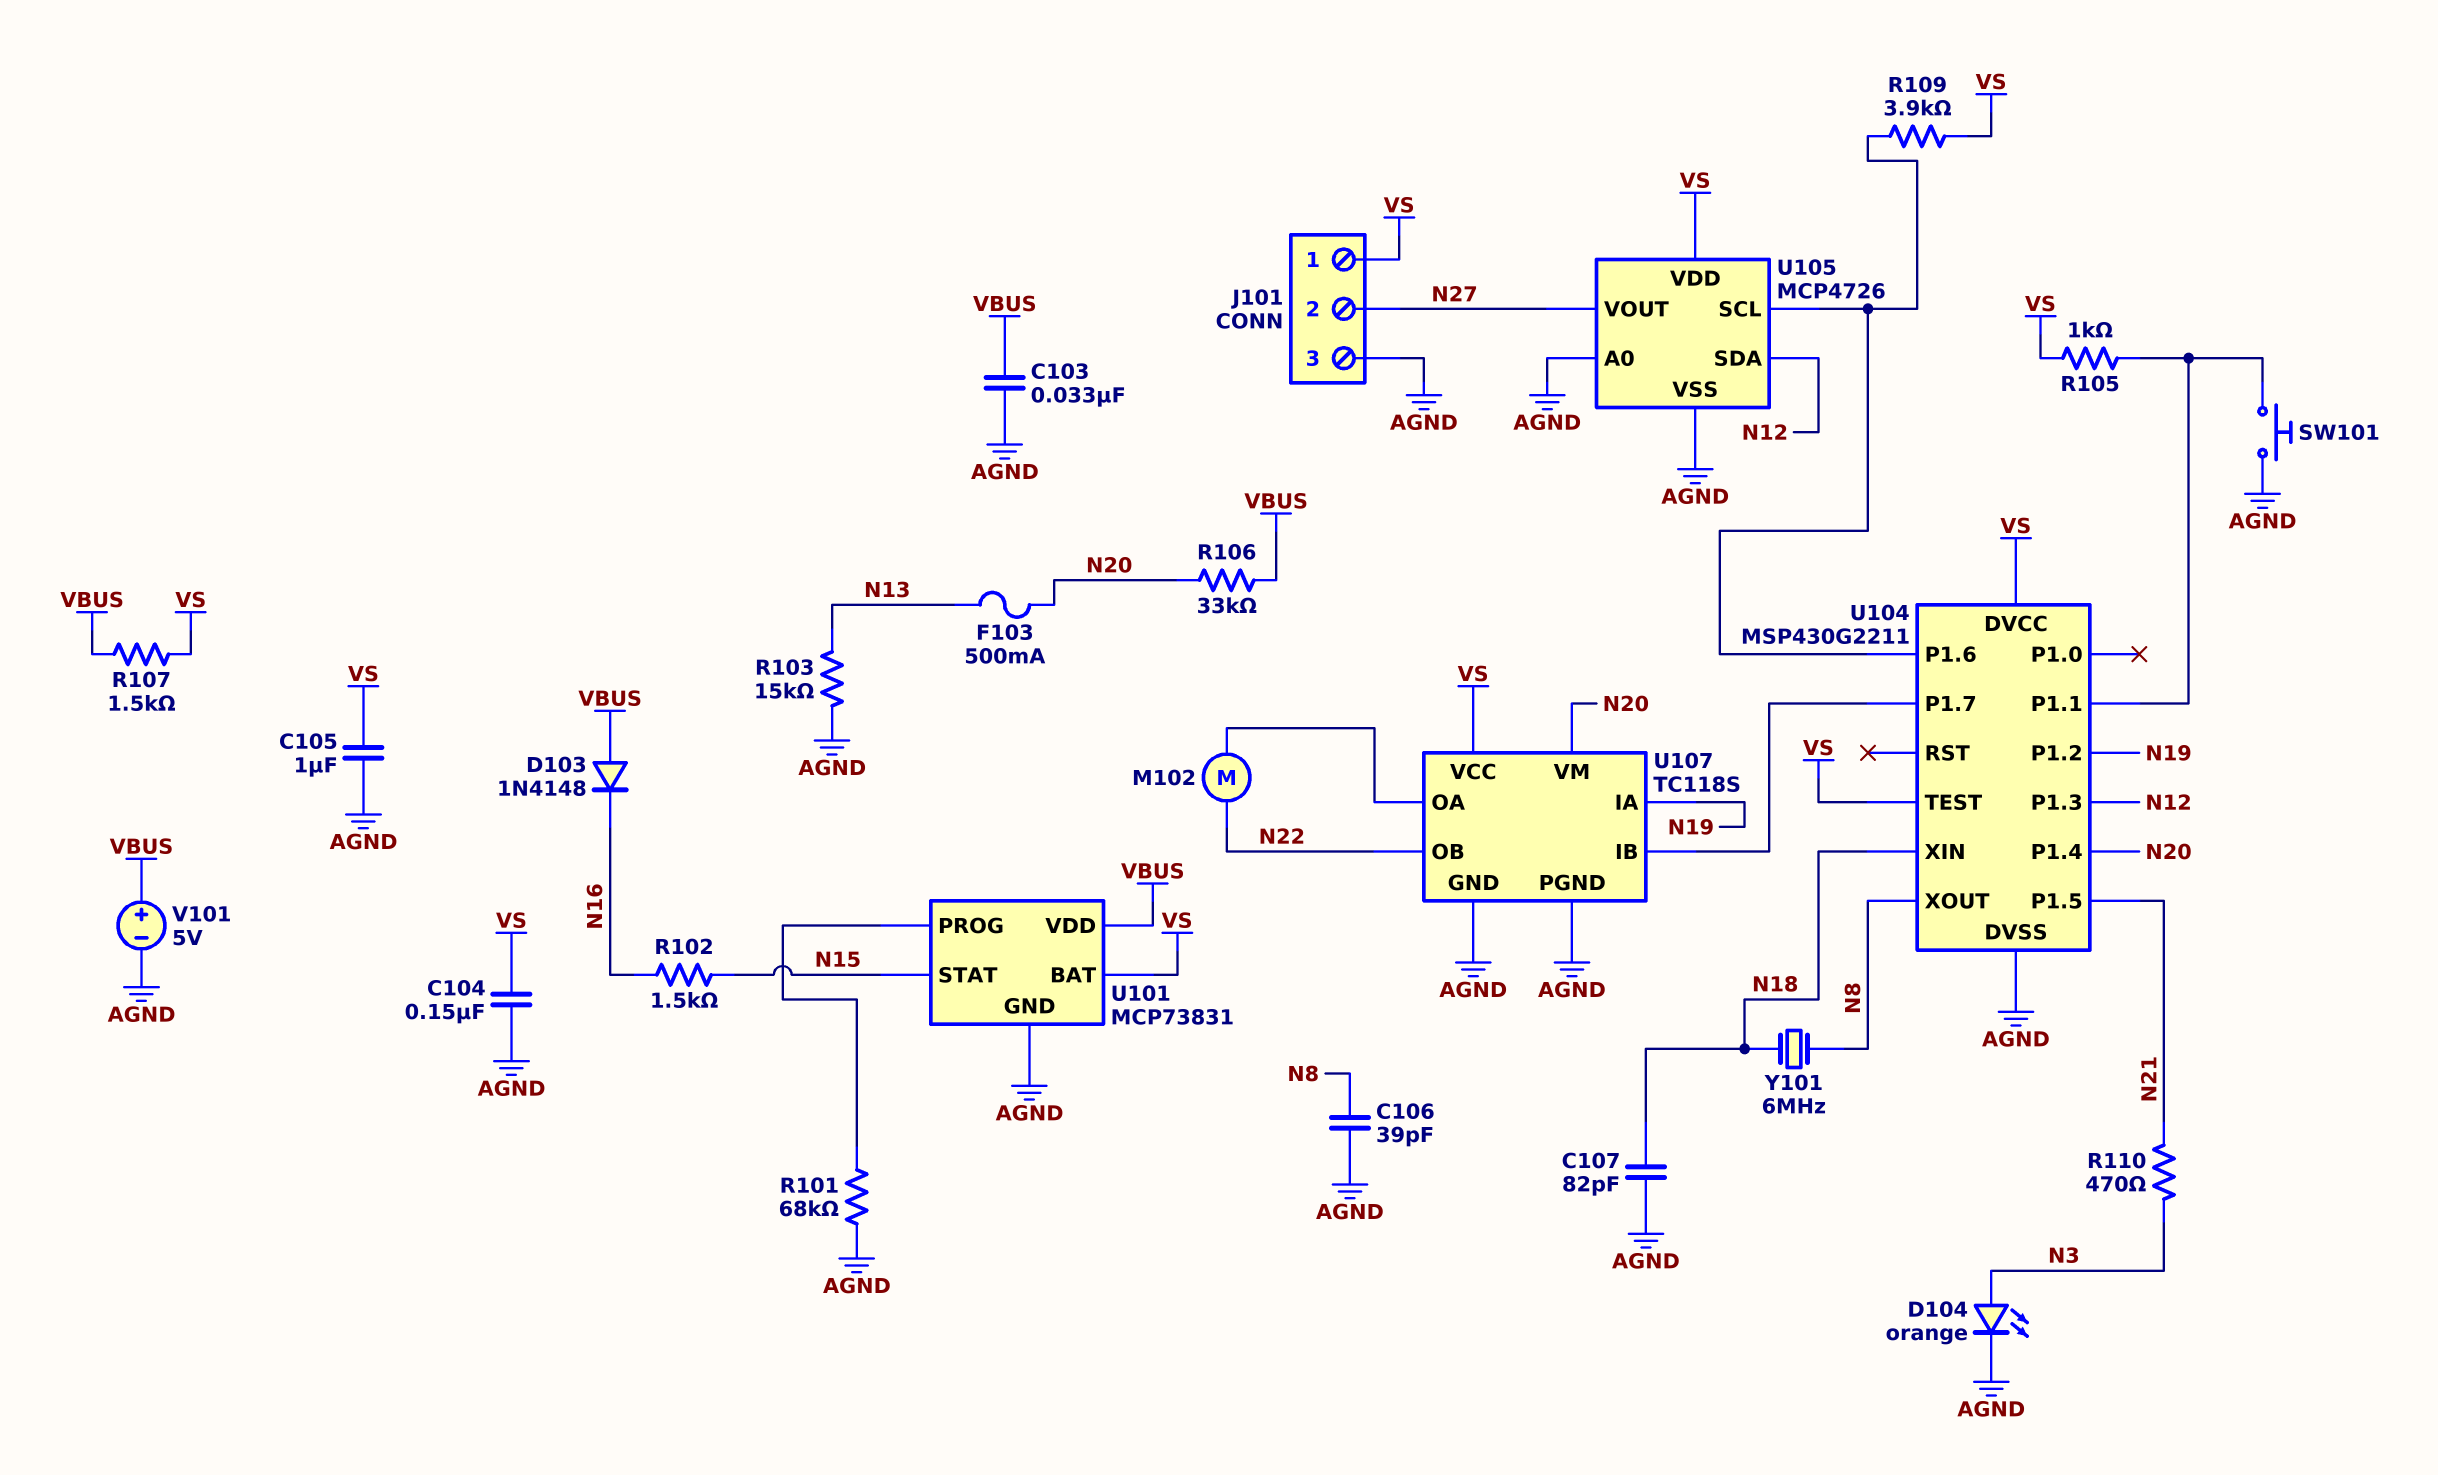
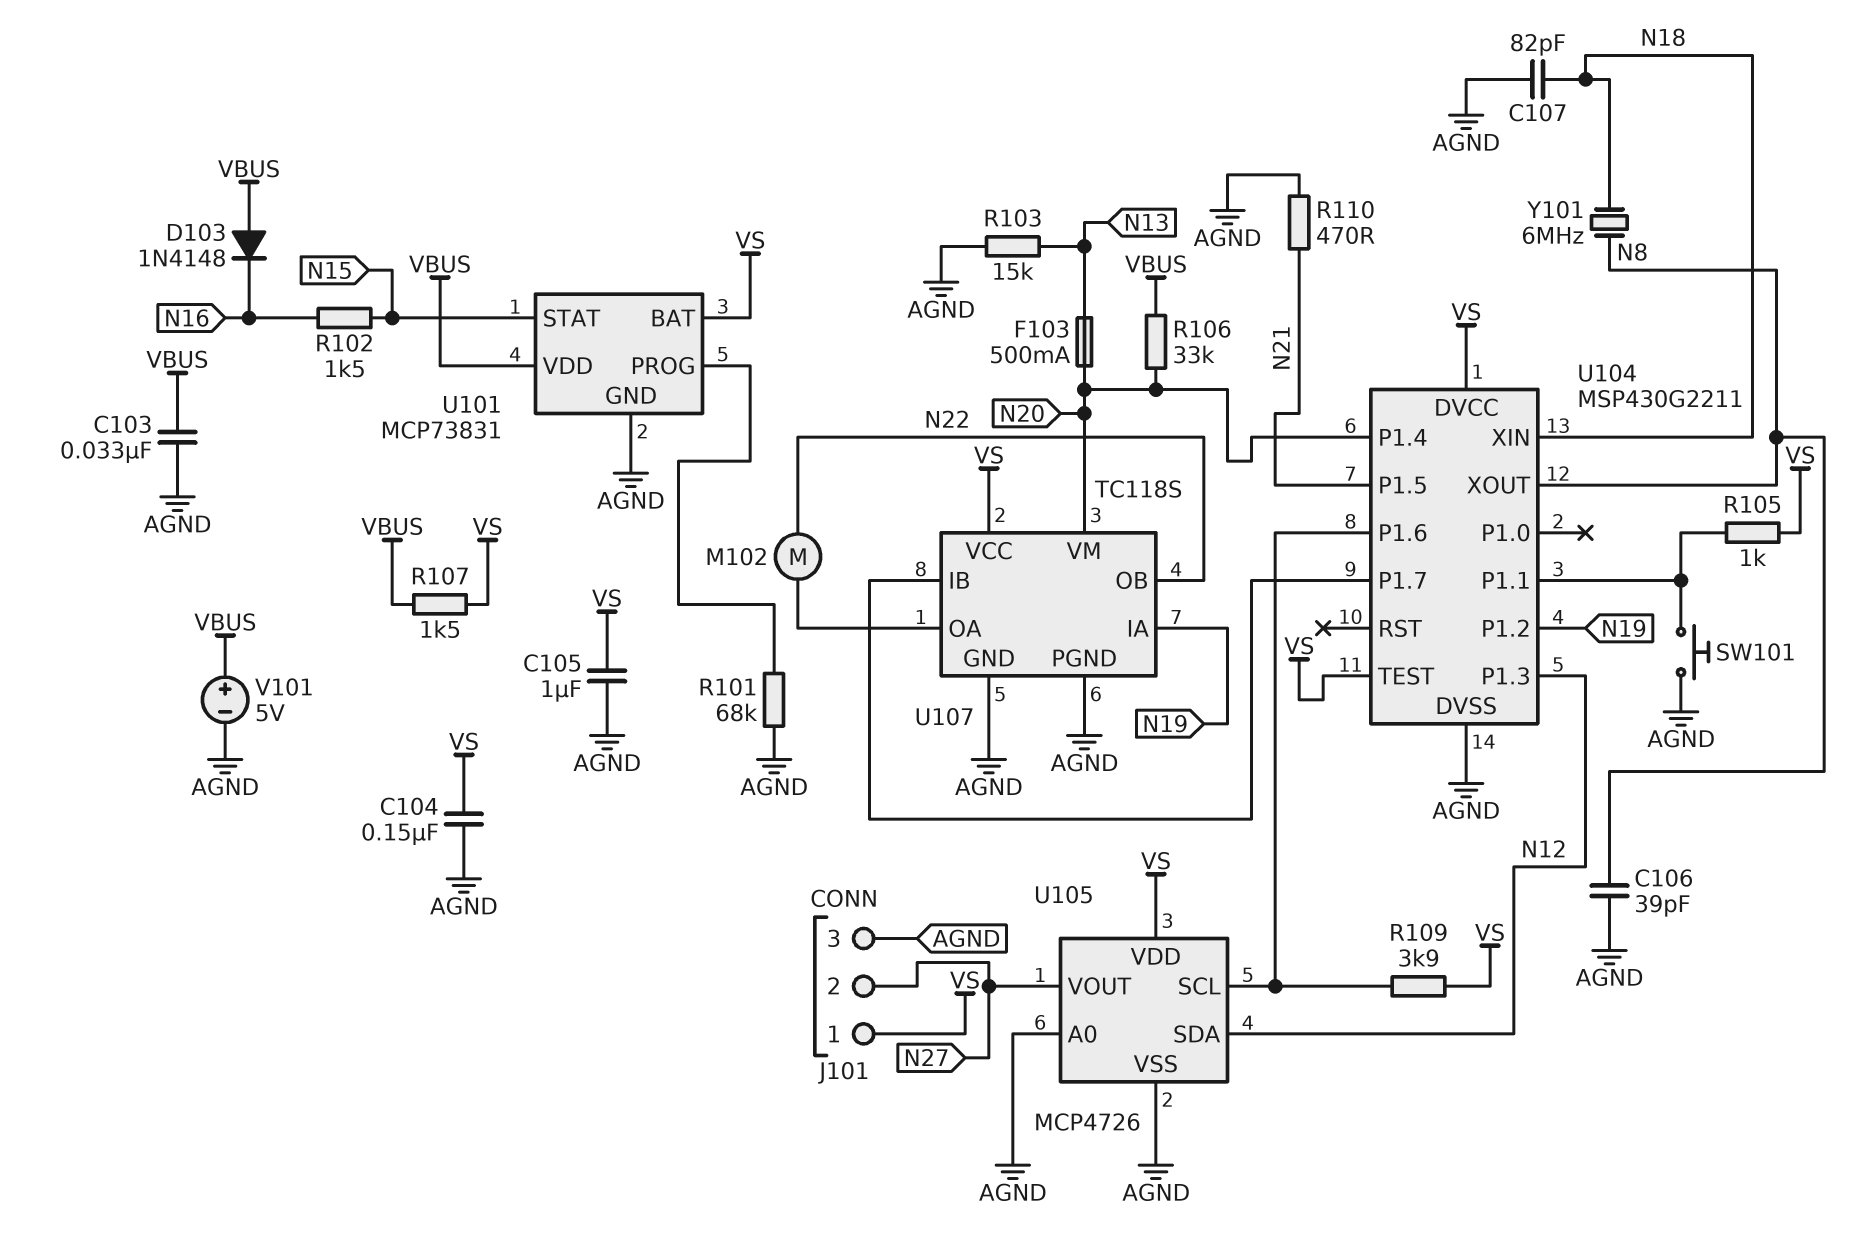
D104: LED orange (A N3, K AGND) -> none
R110: 470 (N3, N21) -> 470 (AGND, N21)

